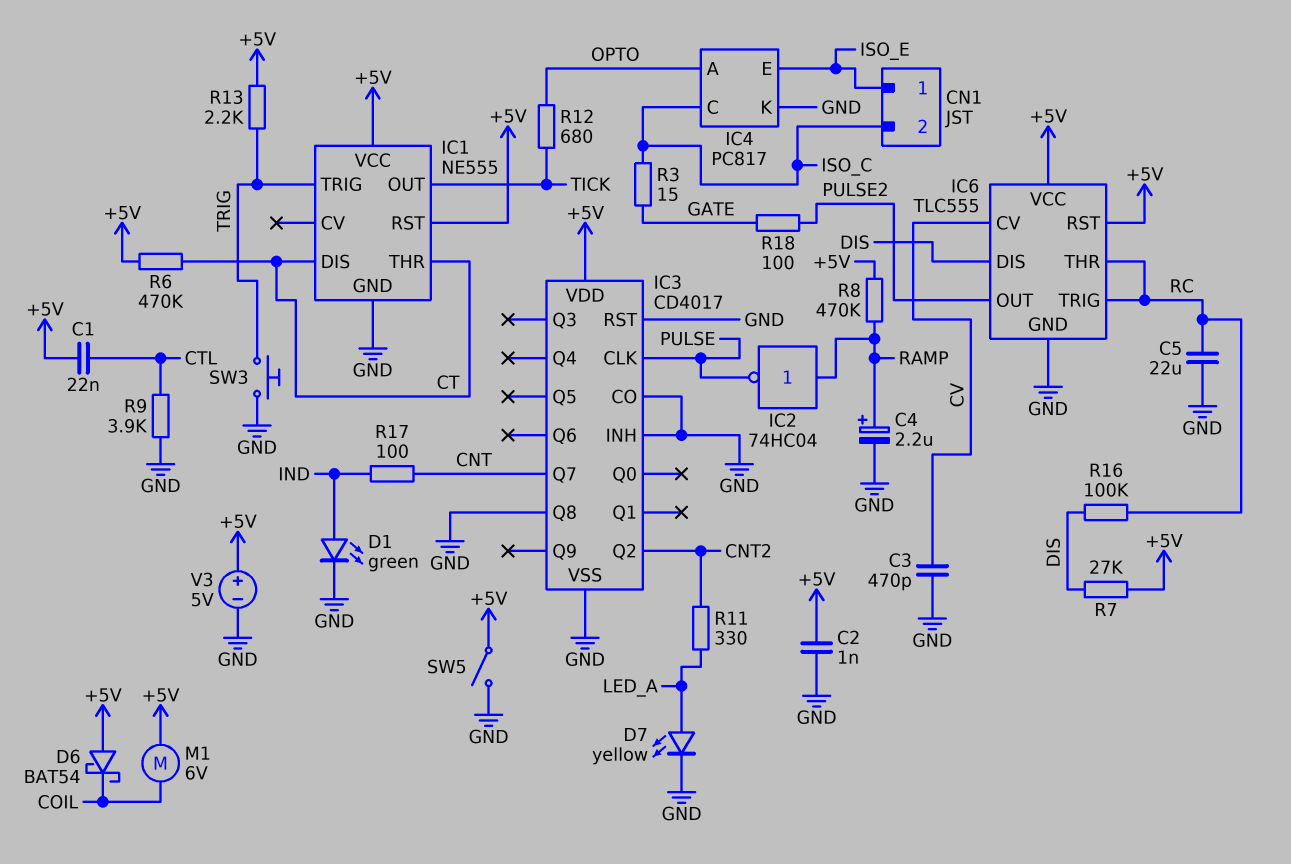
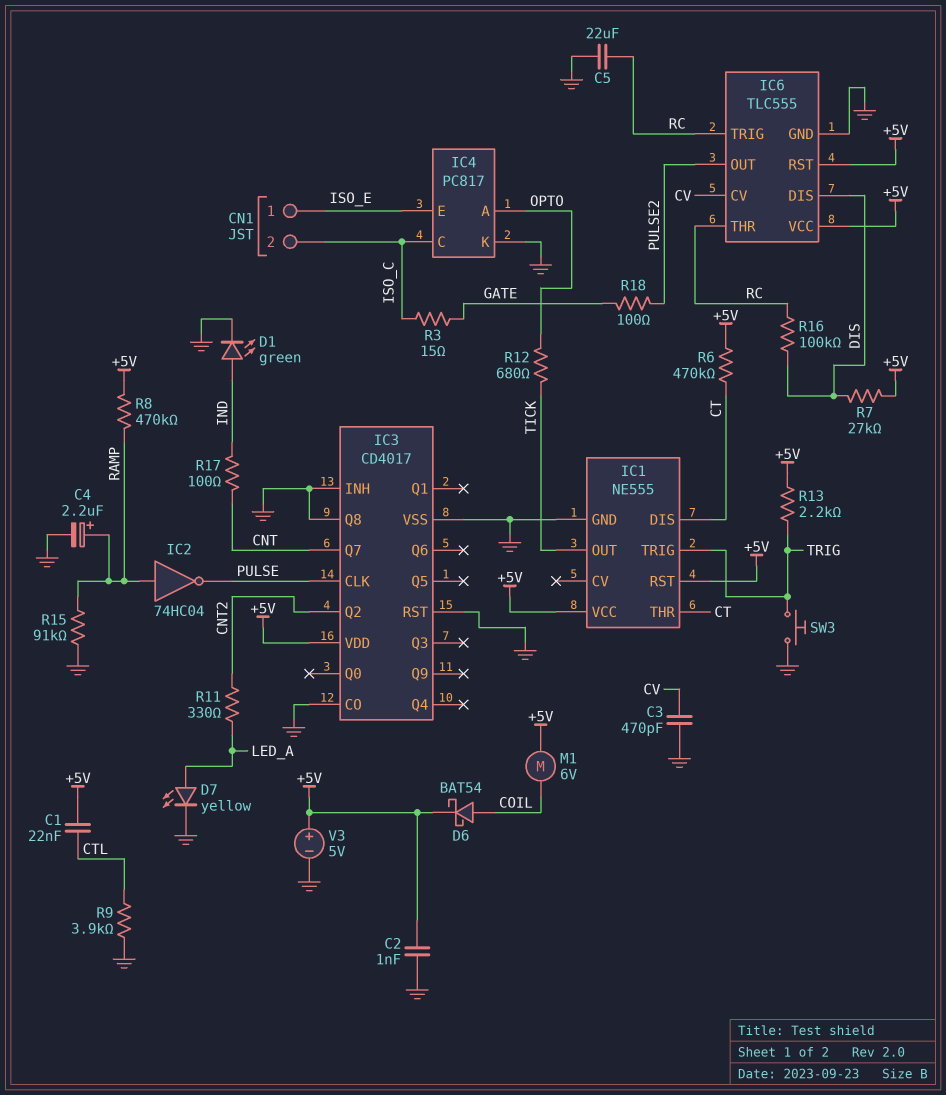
D6: schottky BAT54 (A +5V, K COIL) -> schottky BAT54 (A COIL, K +5V)
R15: none -> 91k (GND, RAMP)
SW5: switch (+5V, GND) -> none

